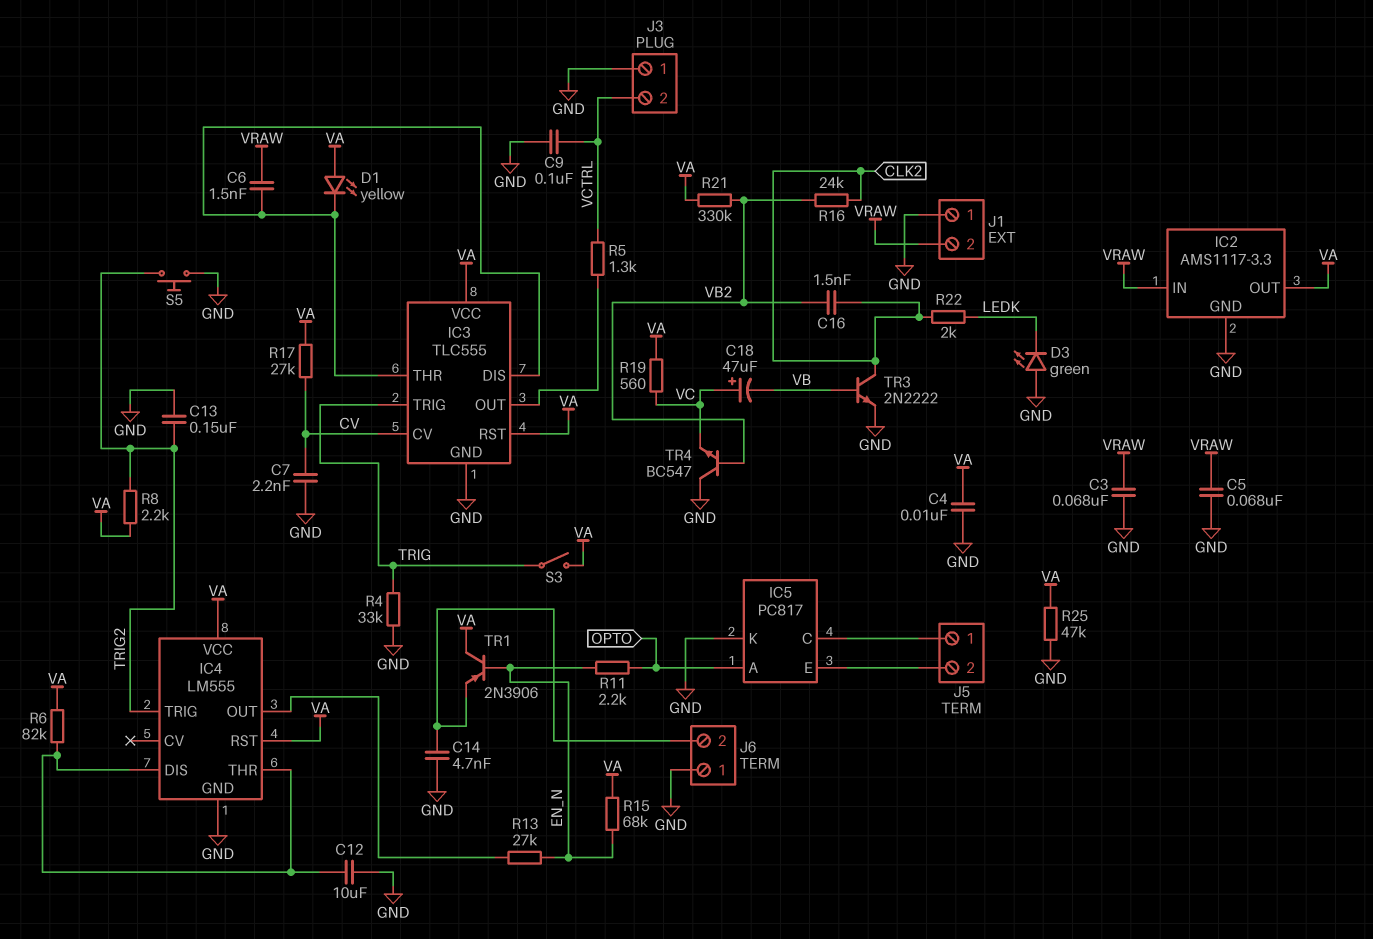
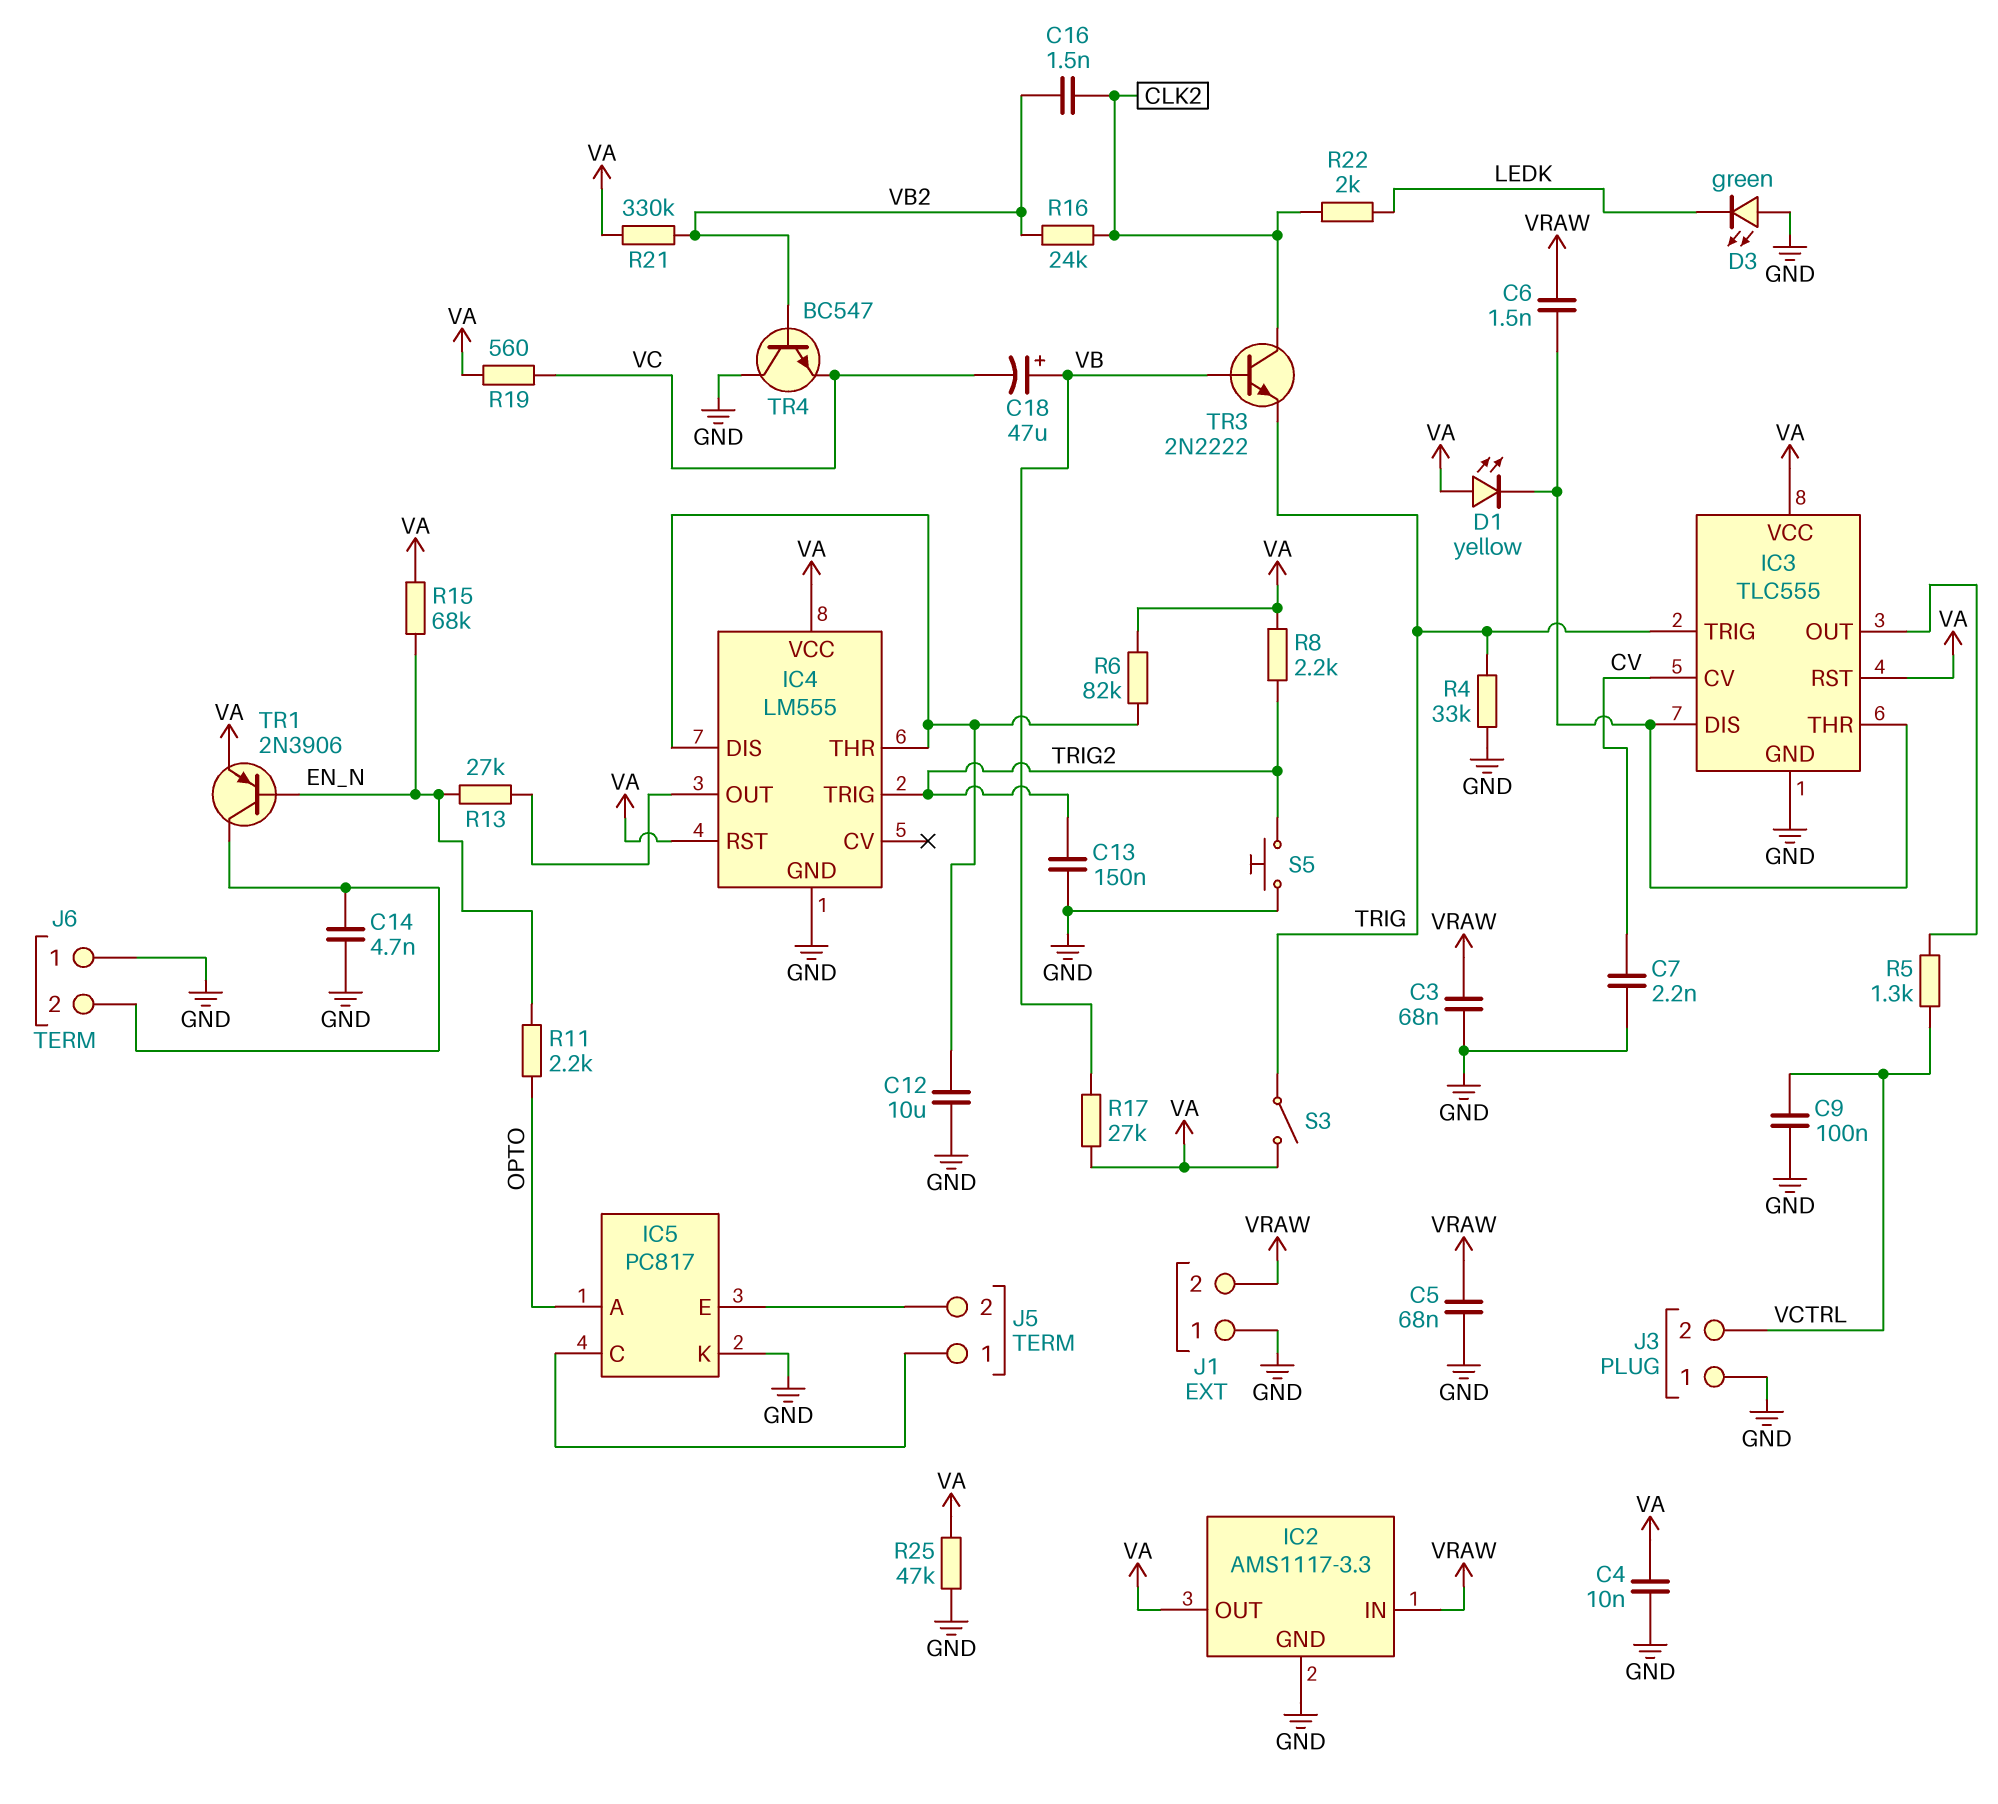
C18: 47uF (plus VC, minus VB) -> 47uF (plus VB, minus VC)
R17: 27k (CV, VA) -> 27k (VA, VB)
TR1: PNP 2N3906 (B EN_N, C VA, E J6/2) -> PNP 2N3906 (B EN_N, C J6/2, E VA)
TR3: NPN 2N2222 (B VB, C CLK2, E GND) -> NPN 2N2222 (B VB, C CLK2, E TRIG)

